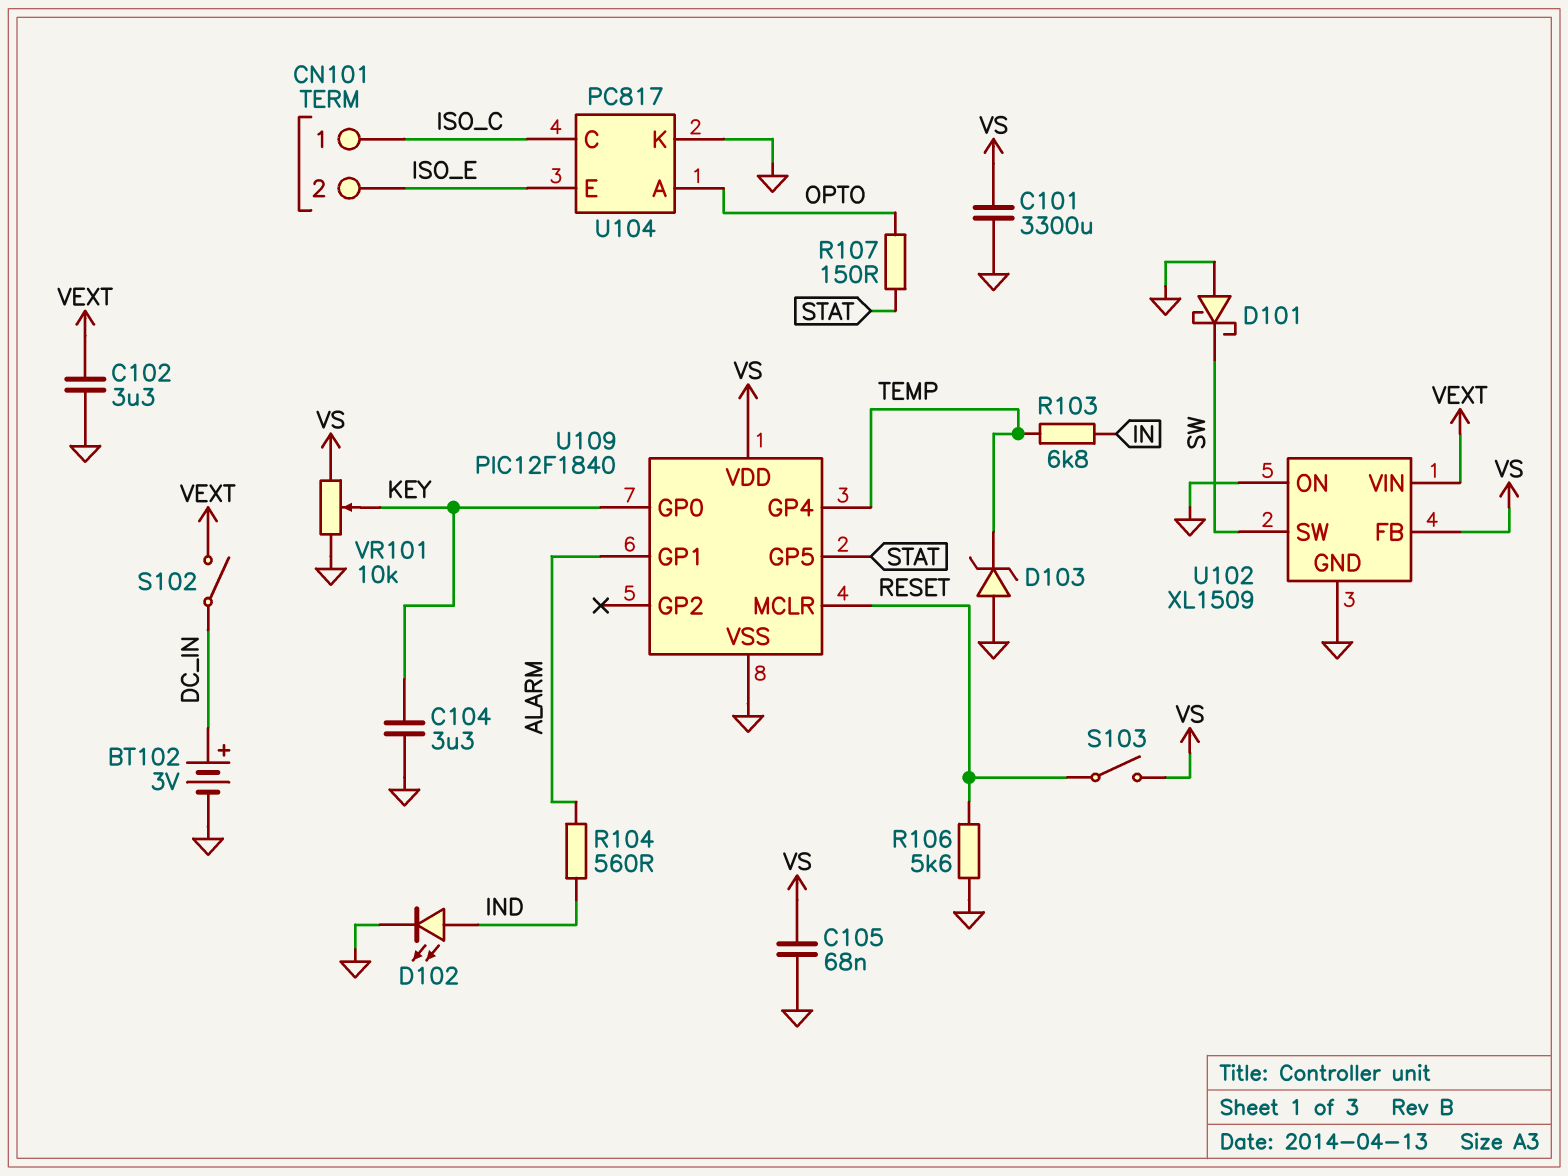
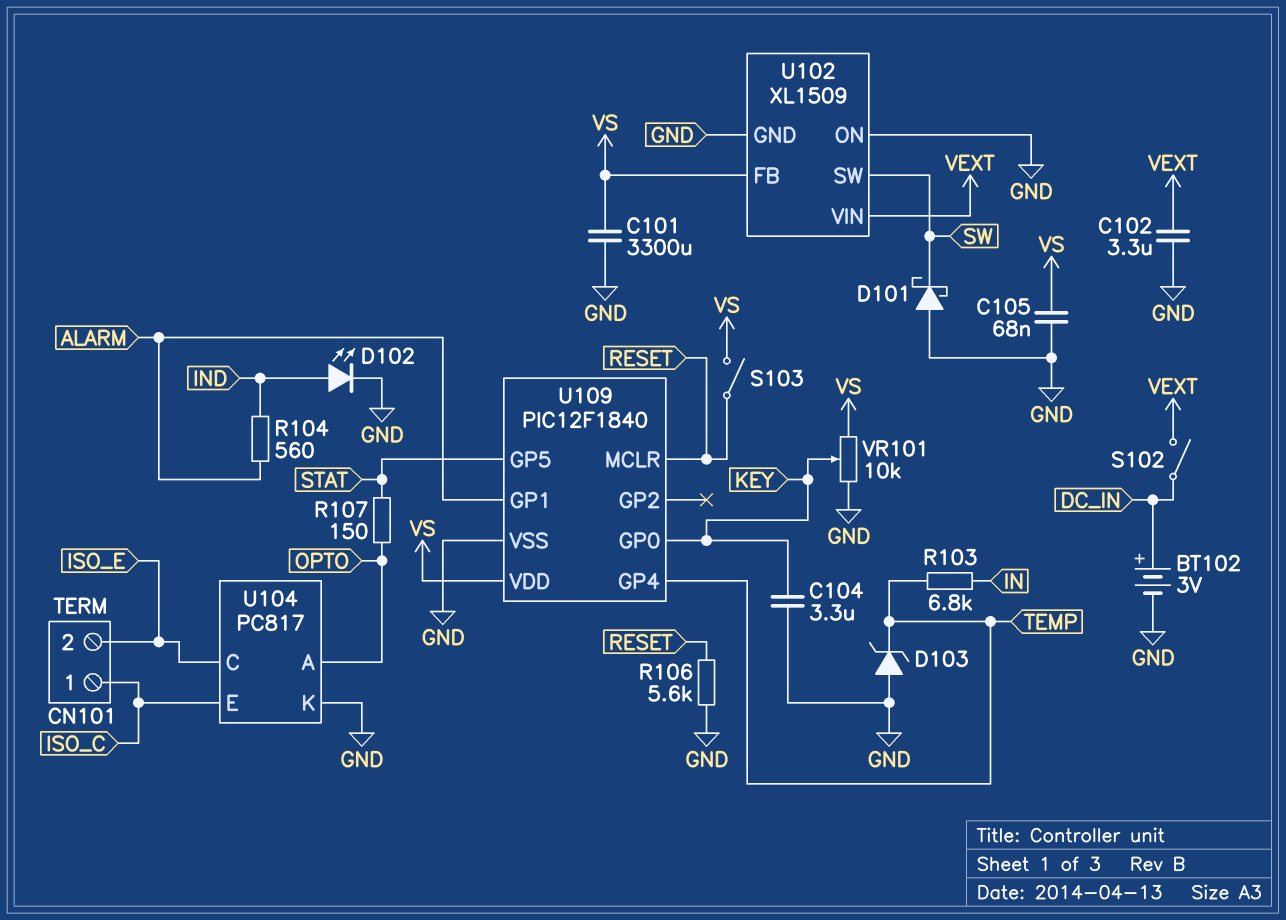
U104 pin C: ISO_C -> ISO_E
U104 pin E: ISO_E -> ISO_C

